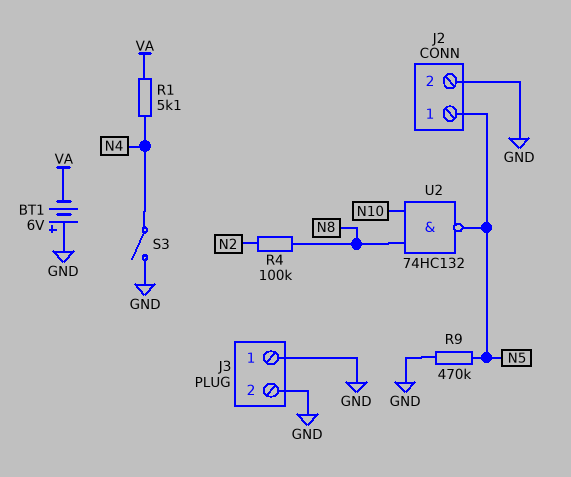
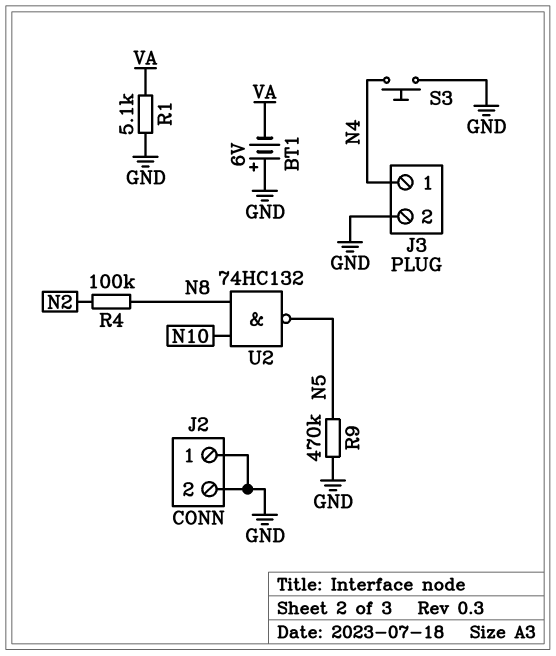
J2 pin 1: N5 -> GND
J3 pin 1: GND -> N4
R1: 5.1k (N4, VA) -> 5.1k (GND, VA)
S3: switch (GND, N4) -> button (GND, N4)

